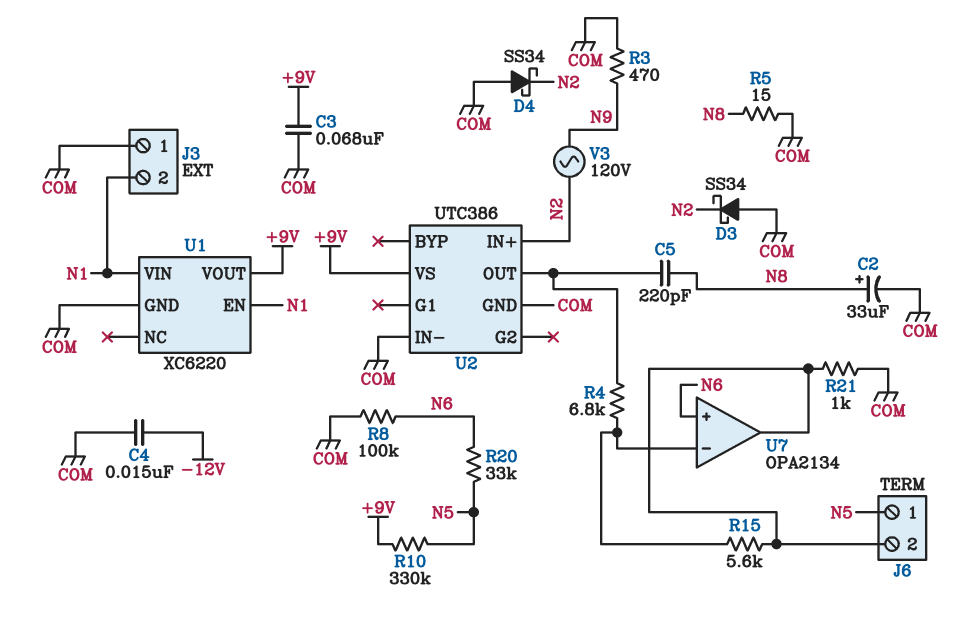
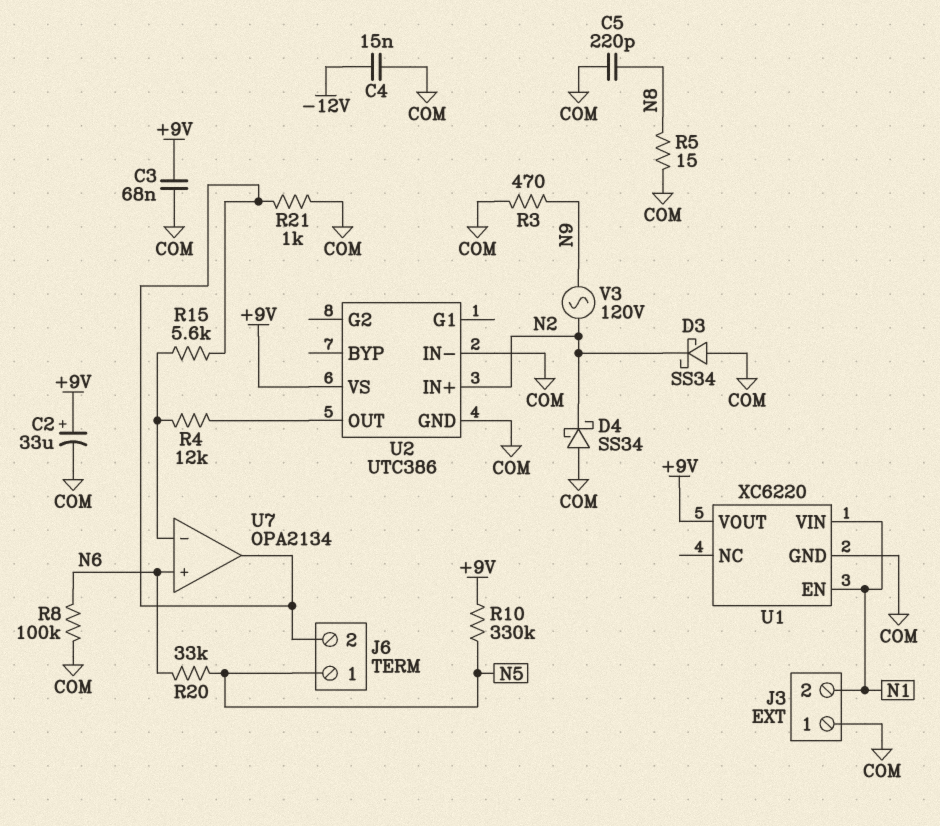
C2: 33uF (plus N8, minus COM) -> 33uF (plus +9V, minus COM)
C5: 220pF (N8, U2/OUT) -> 220pF (COM, N8)
R4: 6.8k (U2/OUT, U7/in-) -> 12k (U2/OUT, U7/in-)

